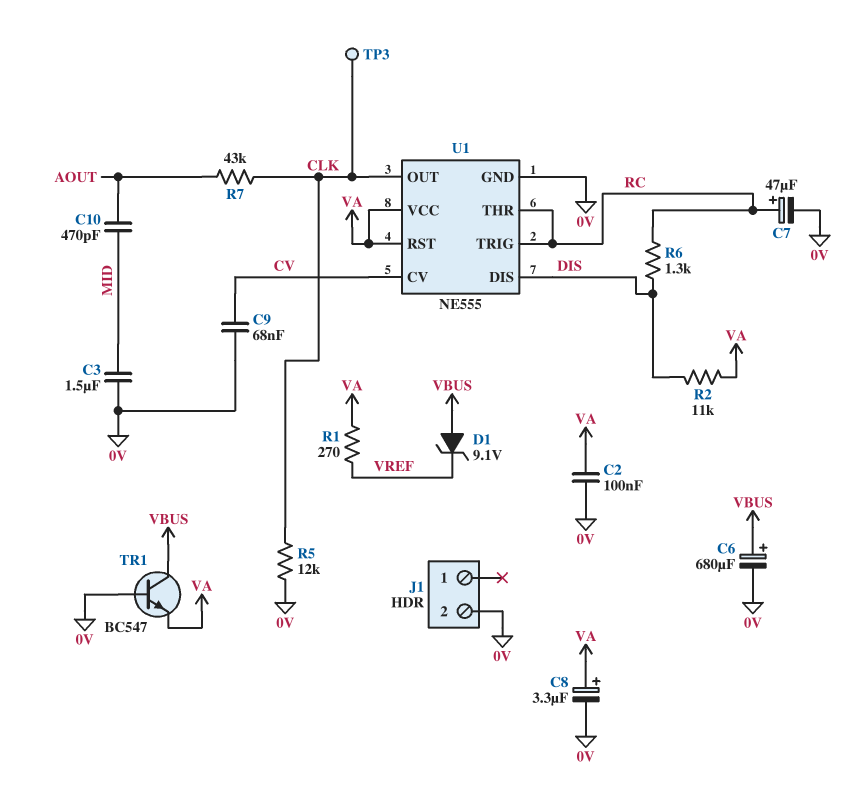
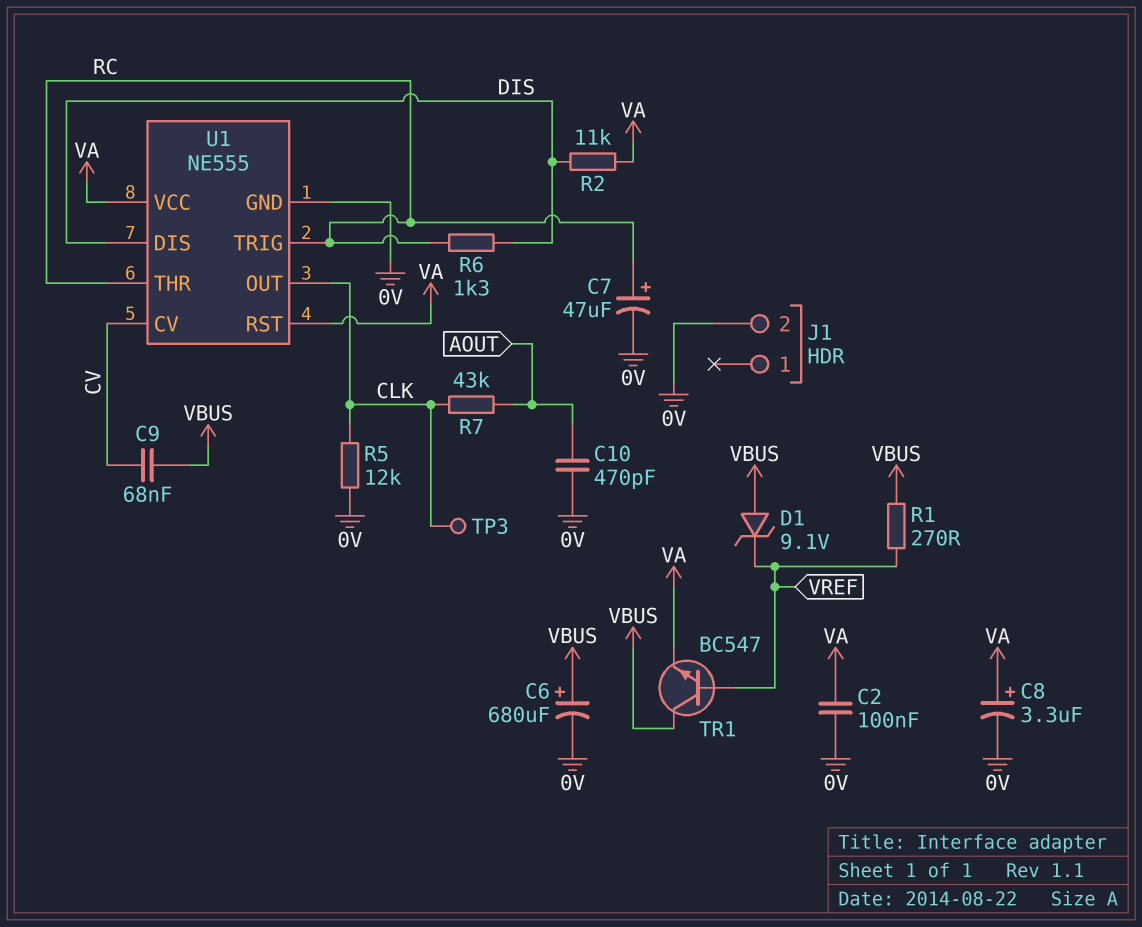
C3: 1.5uF (0V, MID) -> none
C9: 68nF (0V, CV) -> 68nF (CV, VBUS)
C10: 470pF (AOUT, MID) -> 470pF (0V, AOUT)
R1: 270 (VA, VREF) -> 270 (VBUS, VREF)
TR1: NPN BC547 (B 0V, C VBUS, E VA) -> NPN BC547 (B VREF, C VBUS, E VA)

